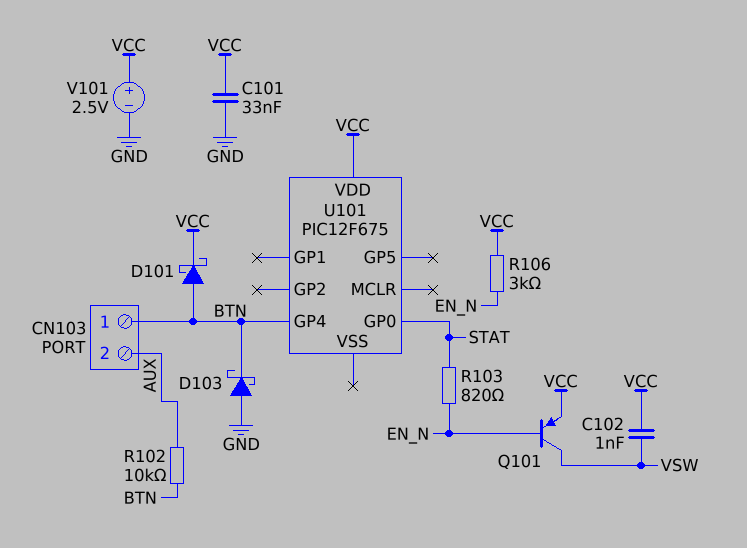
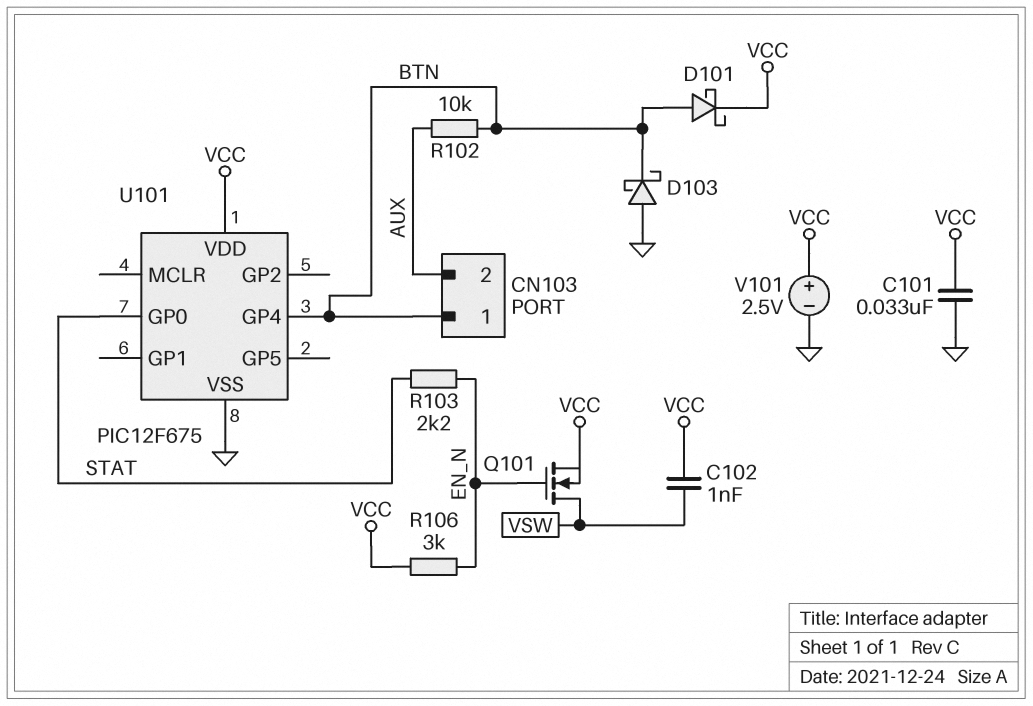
Q101: PNP (B EN_N, C VSW, E VCC) -> NMOS (G EN_N, D VSW, S VCC)
R103: 820 (EN_N, STAT) -> 2.2k (EN_N, STAT)
U101 pin VSS: none -> GND

